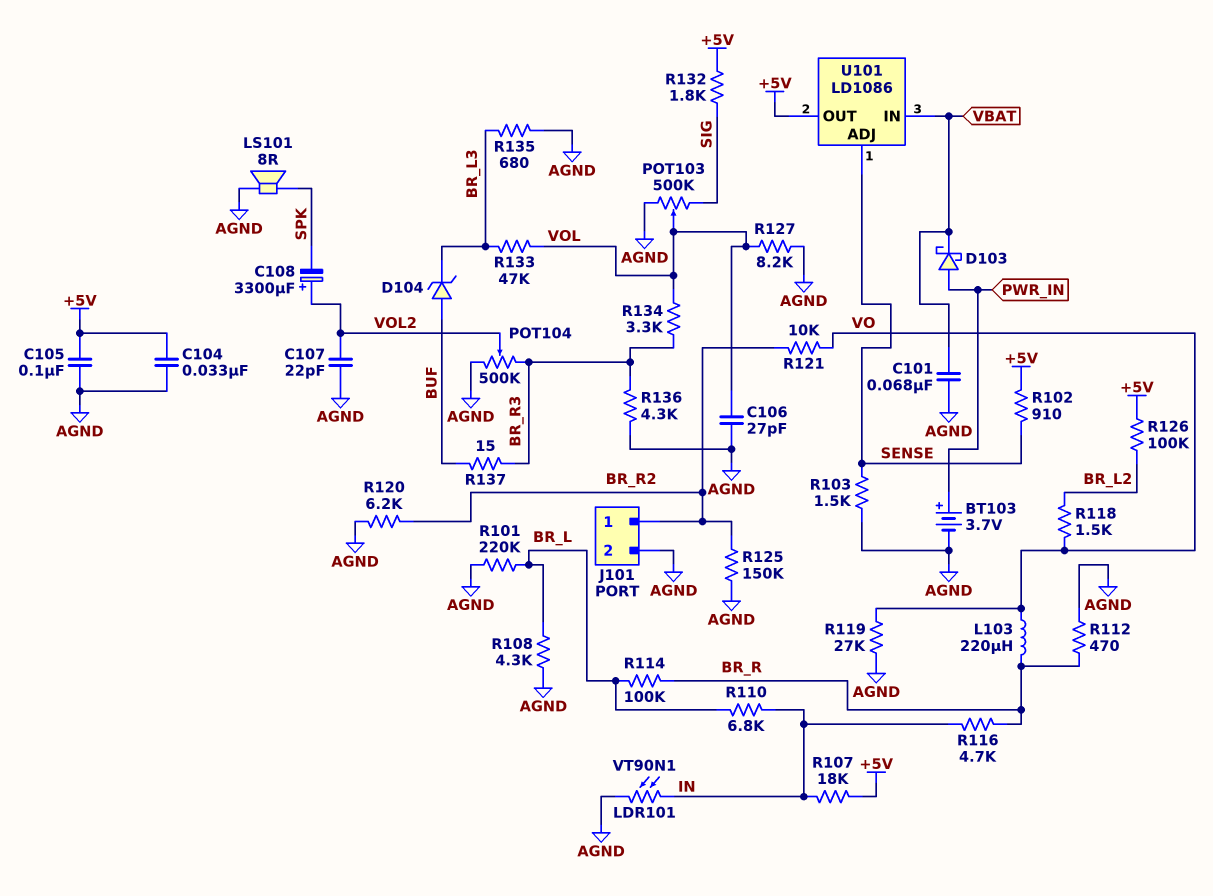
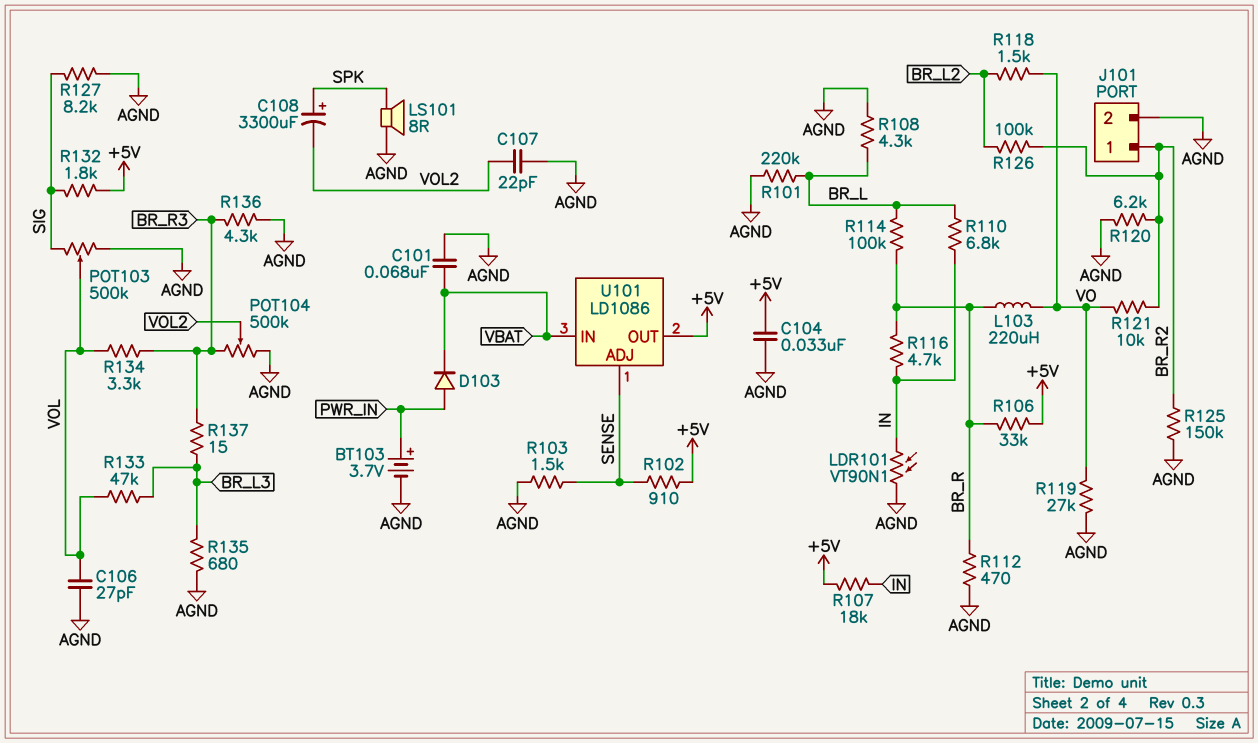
C105: 100nF (+5V, AGND) -> none
C108: 3300uF (plus VOL2, minus SPK) -> 3300uF (plus SPK, minus VOL2)
D103: schottky (A PWR_IN, K VBAT) -> diode (A PWR_IN, K VBAT)
D104: zener (A BUF, K BR_L3) -> none
R106: none -> 33k (+5V, BR_R)
R126: 100k (+5V, BR_L2) -> 100k (BR_L2, BR_R2)
R127: 8.2k (AGND, VOL) -> 8.2k (AGND, SIG)
R137: 15 (BR_R3, BUF) -> 15 (BR_L3, BR_R3)

